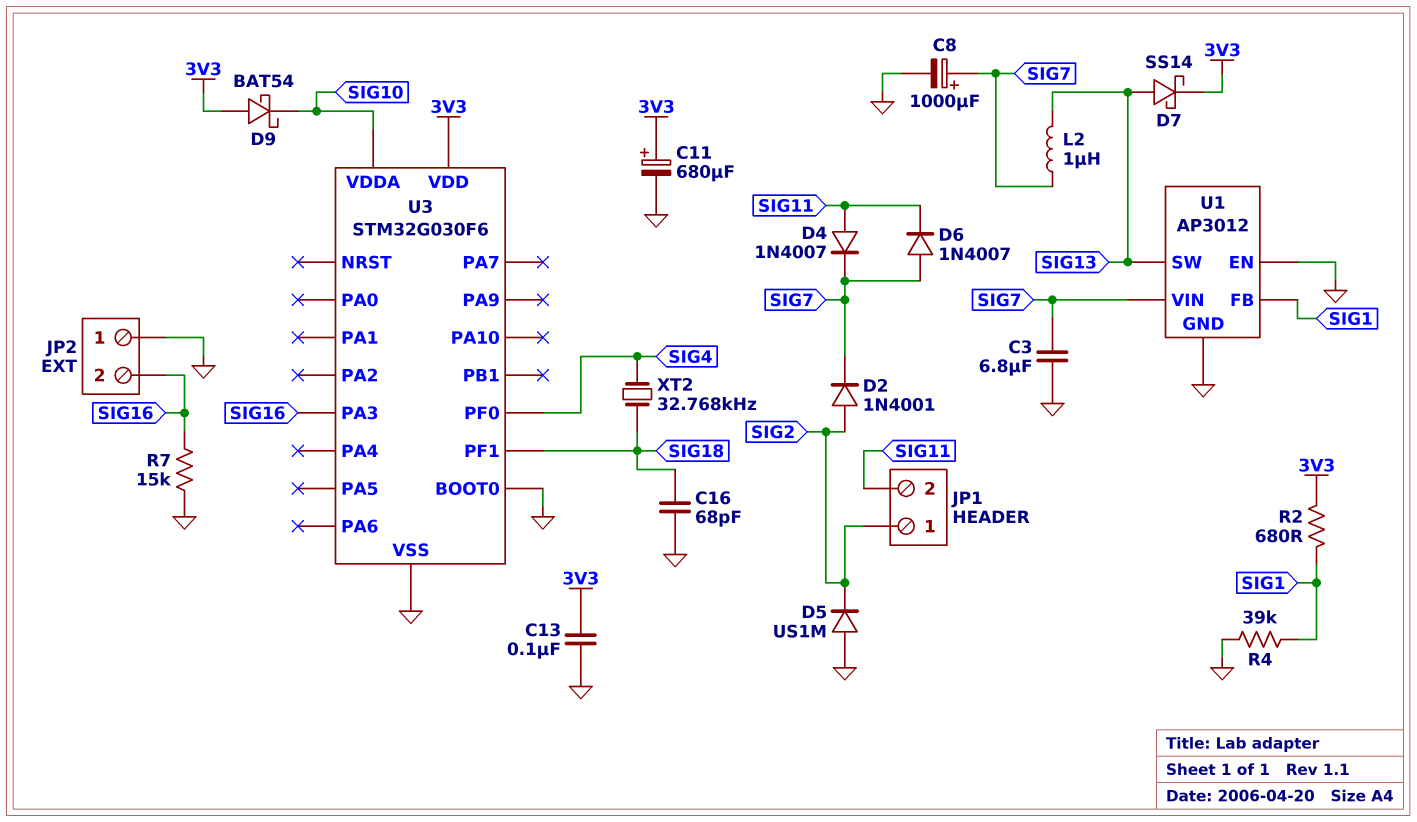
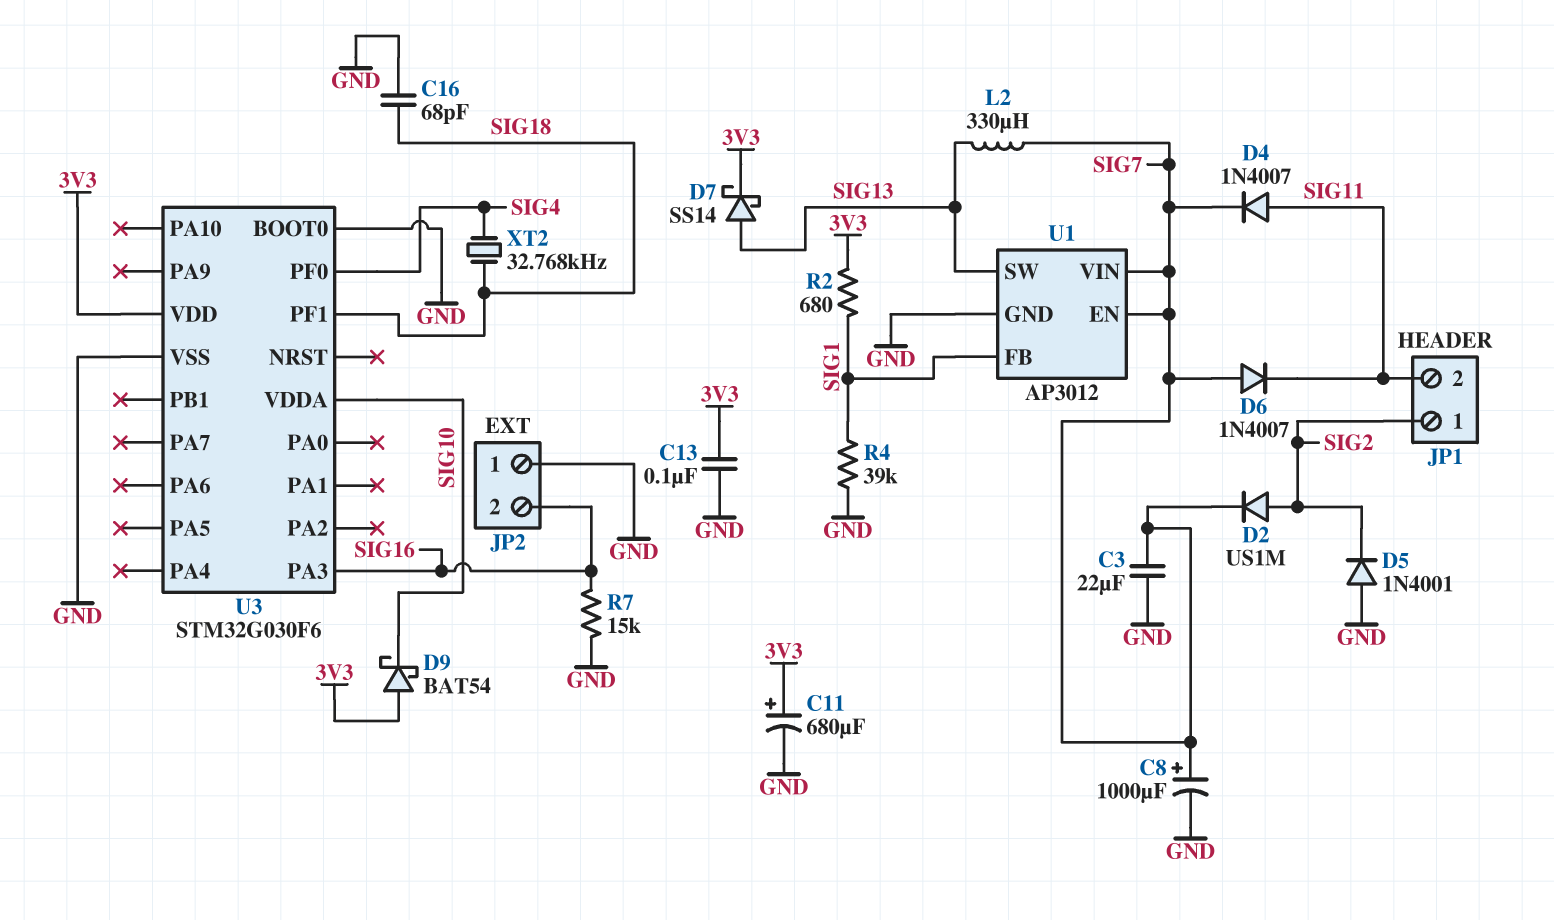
C3: 6.8uF (GND, SIG7) -> 22uF (GND, SIG7)
D2: diode 1N4001 (A SIG2, K SIG7) -> diode US1M (A SIG2, K SIG7)
D5: diode US1M (A GND, K SIG2) -> diode 1N4001 (A GND, K SIG2)
L2: 1uH (SIG7, SIG13) -> 330uH (SIG7, SIG13)
U1 pin EN: GND -> SIG7

